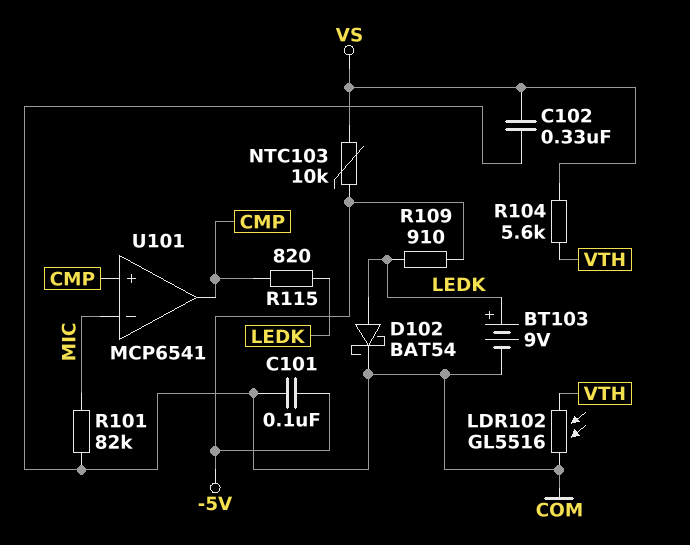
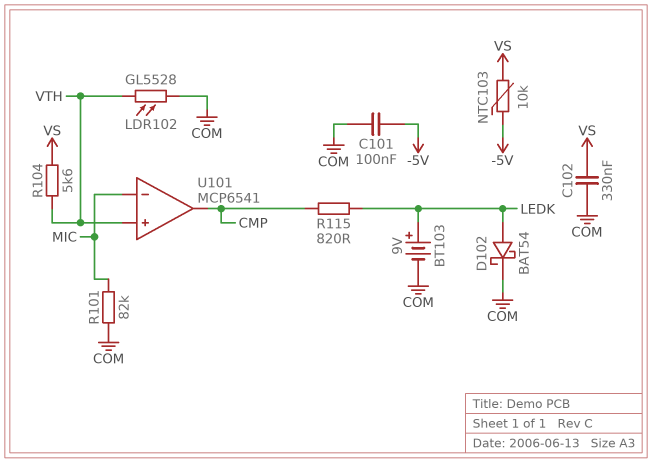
LDR102: GL5516 (COM, VTH) -> GL5528 (COM, VTH)
R109: 910 (-5V, LEDK) -> none
U101 pin in+: CMP -> VTH

